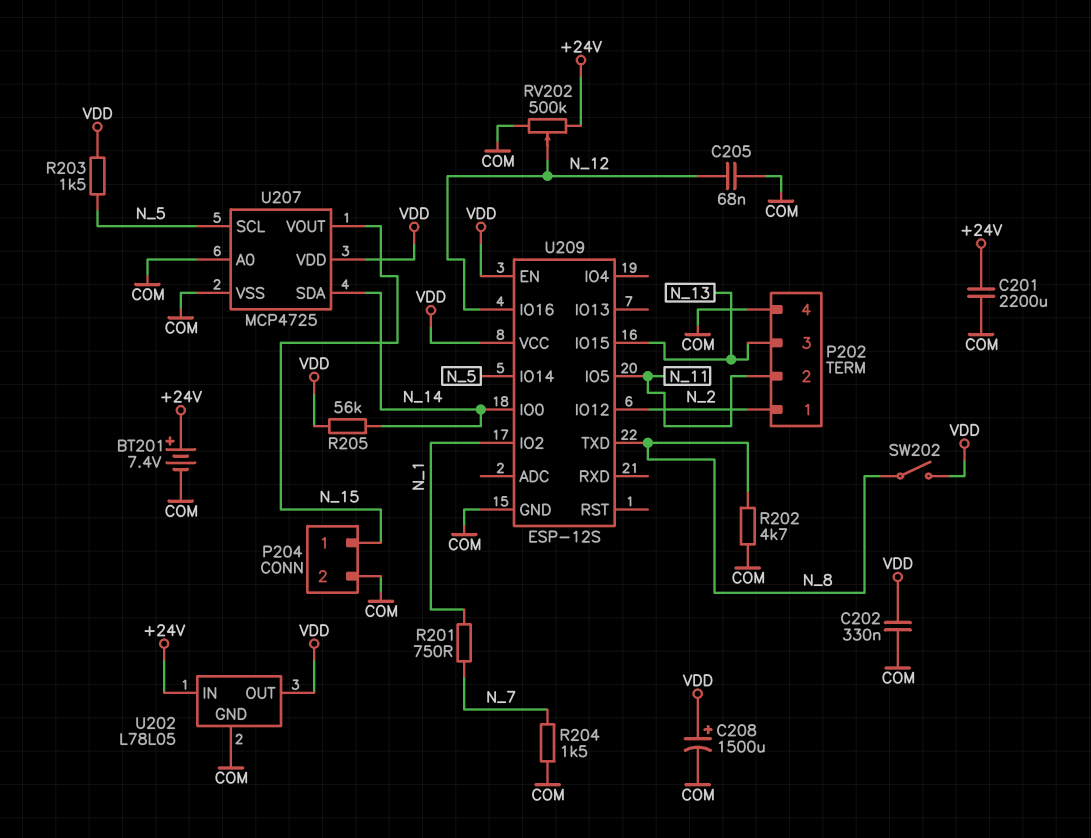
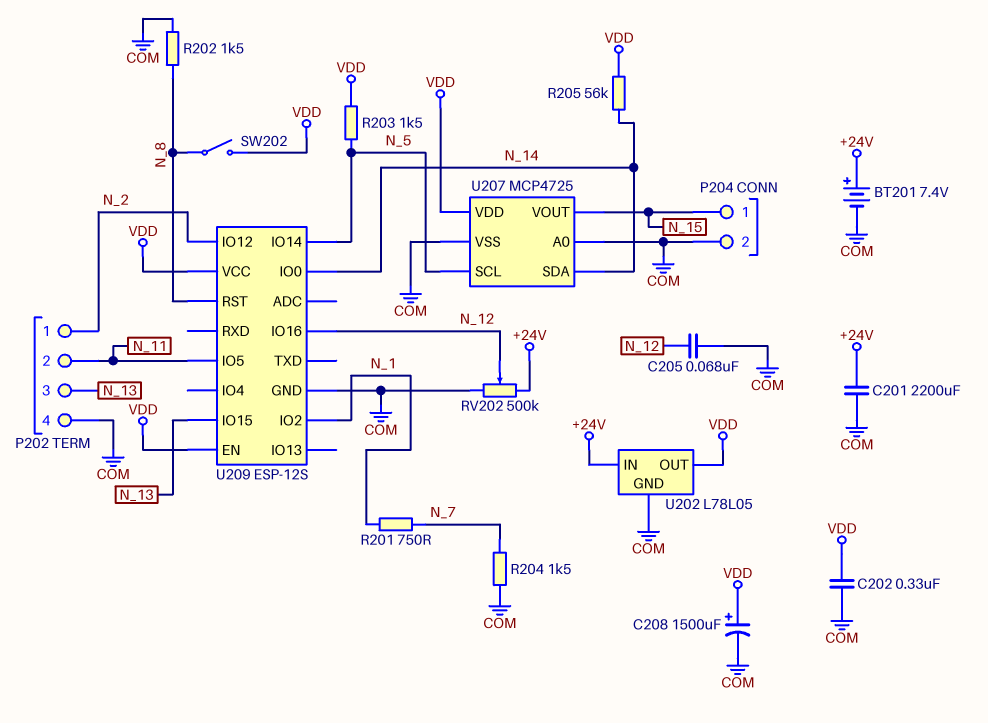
R202: 4.7k (COM, N_8) -> 1.5k (COM, N_8)
U209 pin RST: none -> N_8
U209 pin TXD: N_8 -> none

